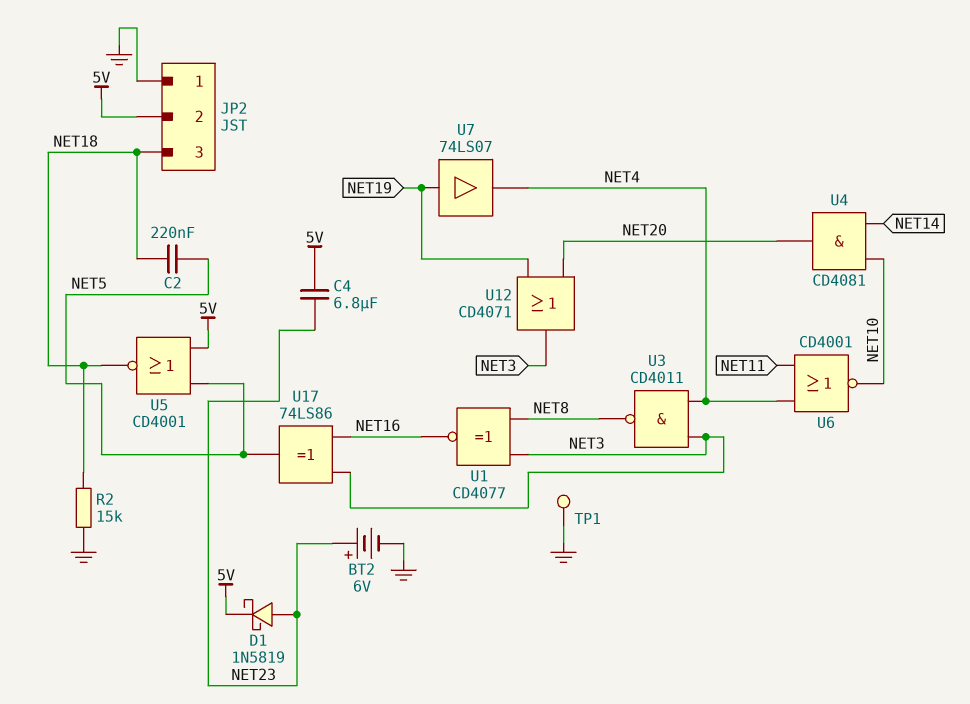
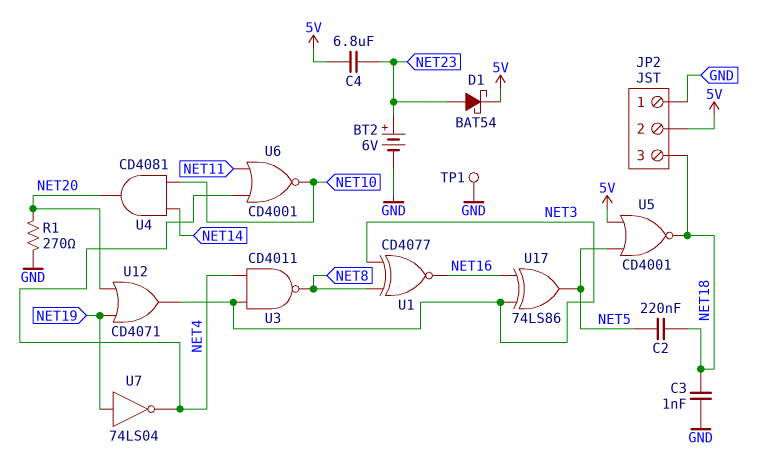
C3: none -> 1nF (GND, NET18)
D1: schottky 1N5819 (A NET23, K 5V) -> schottky BAT54 (A NET23, K 5V)
R1: none -> 270 (GND, NET20)
R2: 15k (GND, NET18) -> none
U7: buffer 74LS07 (in NET19, out NET4) -> NOT 74LS04 (in NET19, out NET4)

